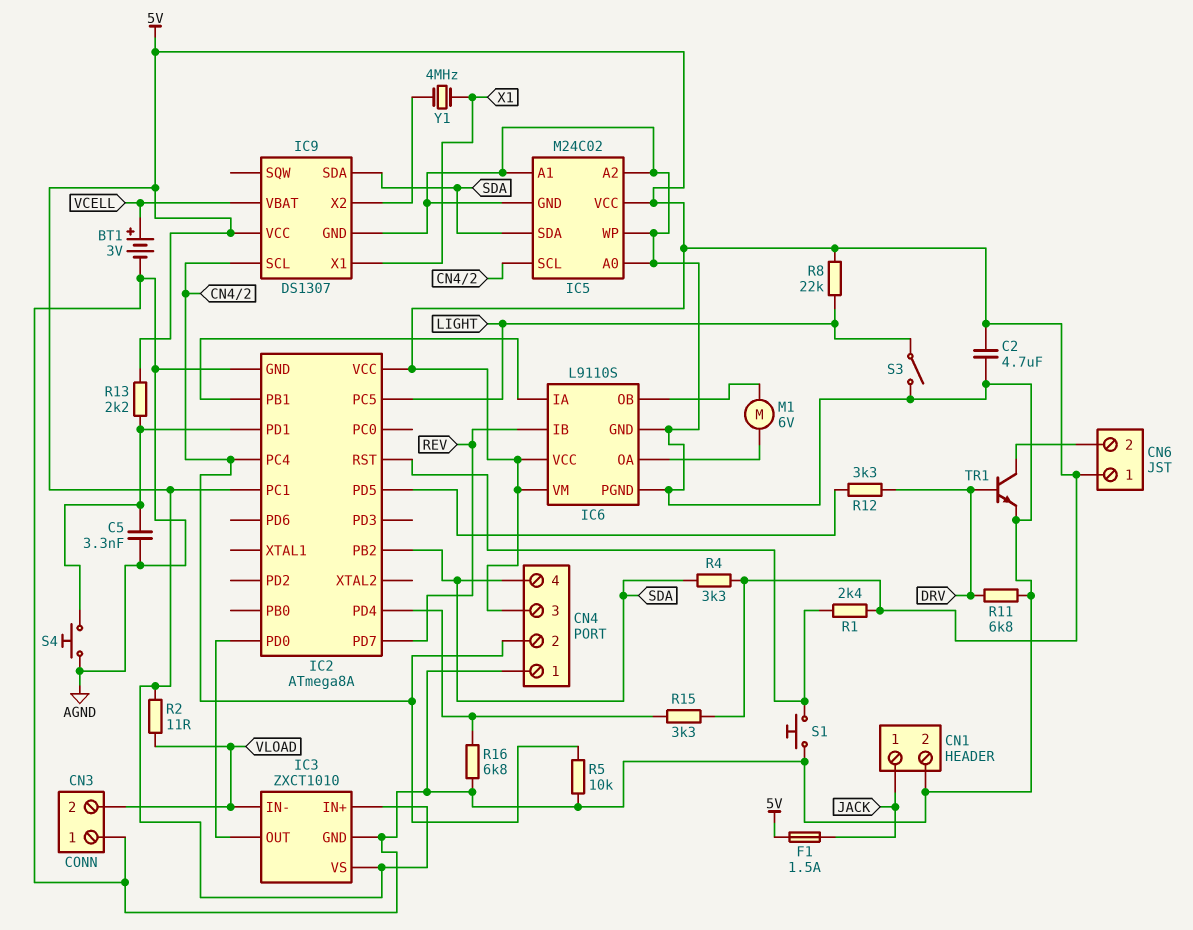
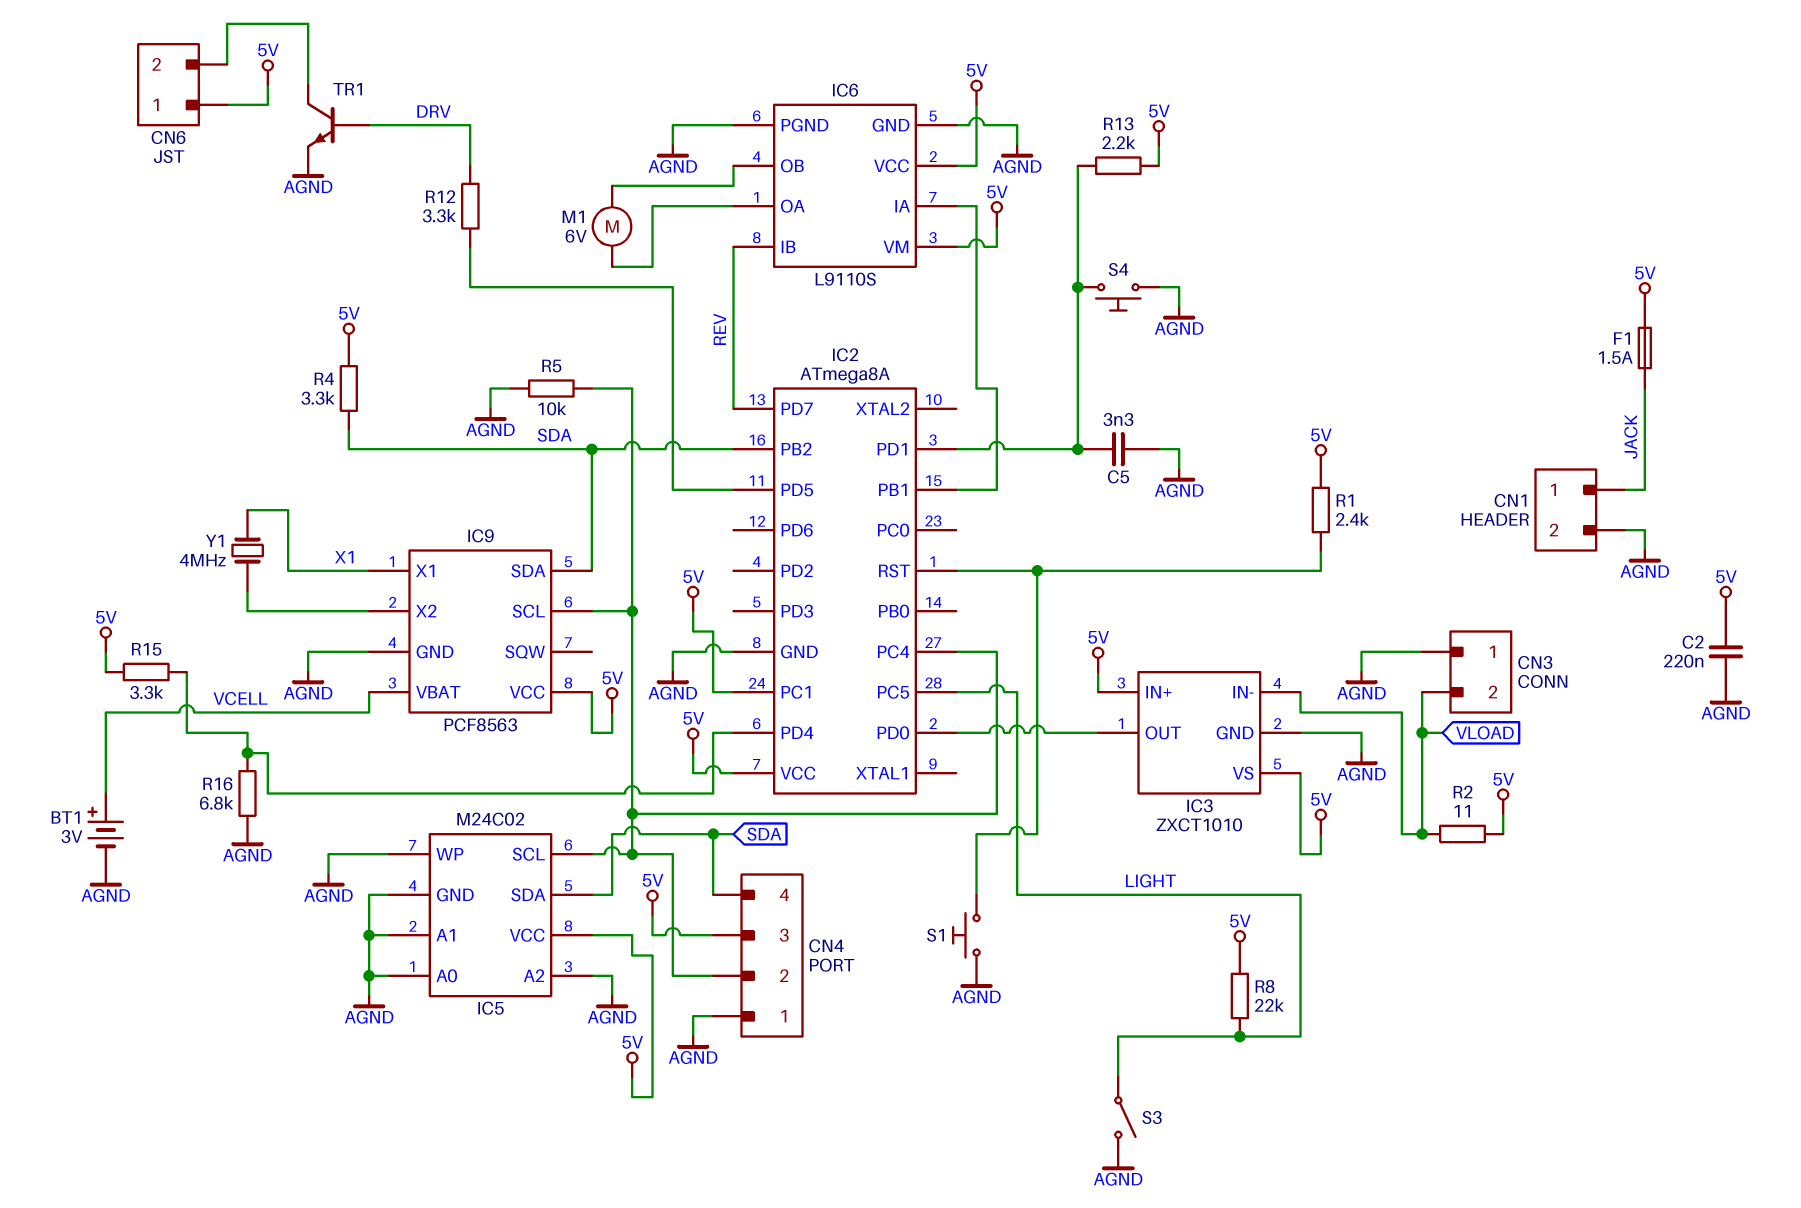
C2: 4.7uF (5V, AGND) -> 220nF (5V, AGND)
IC9: DS1307 -> PCF8563
R11: 6.8k (AGND, DRV) -> none

